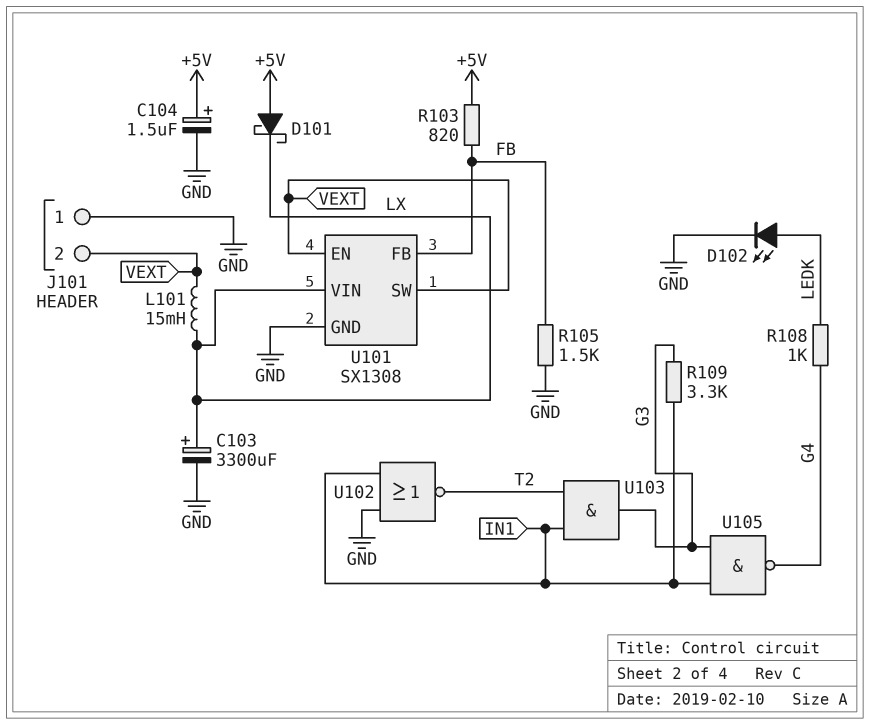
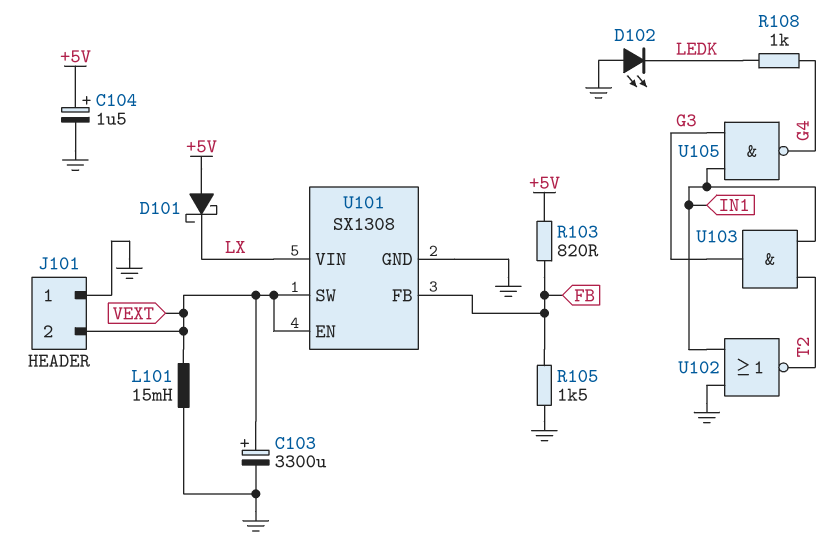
C103: 3300uF (plus LX, minus GND) -> 3300uF (plus VEXT, minus GND)
D102: LED (A LEDK, K GND) -> LED (A GND, K LEDK)
L101: 15mH (LX, VEXT) -> 15mH (GND, VEXT)
R109: 3.3k (G3, IN1) -> none

